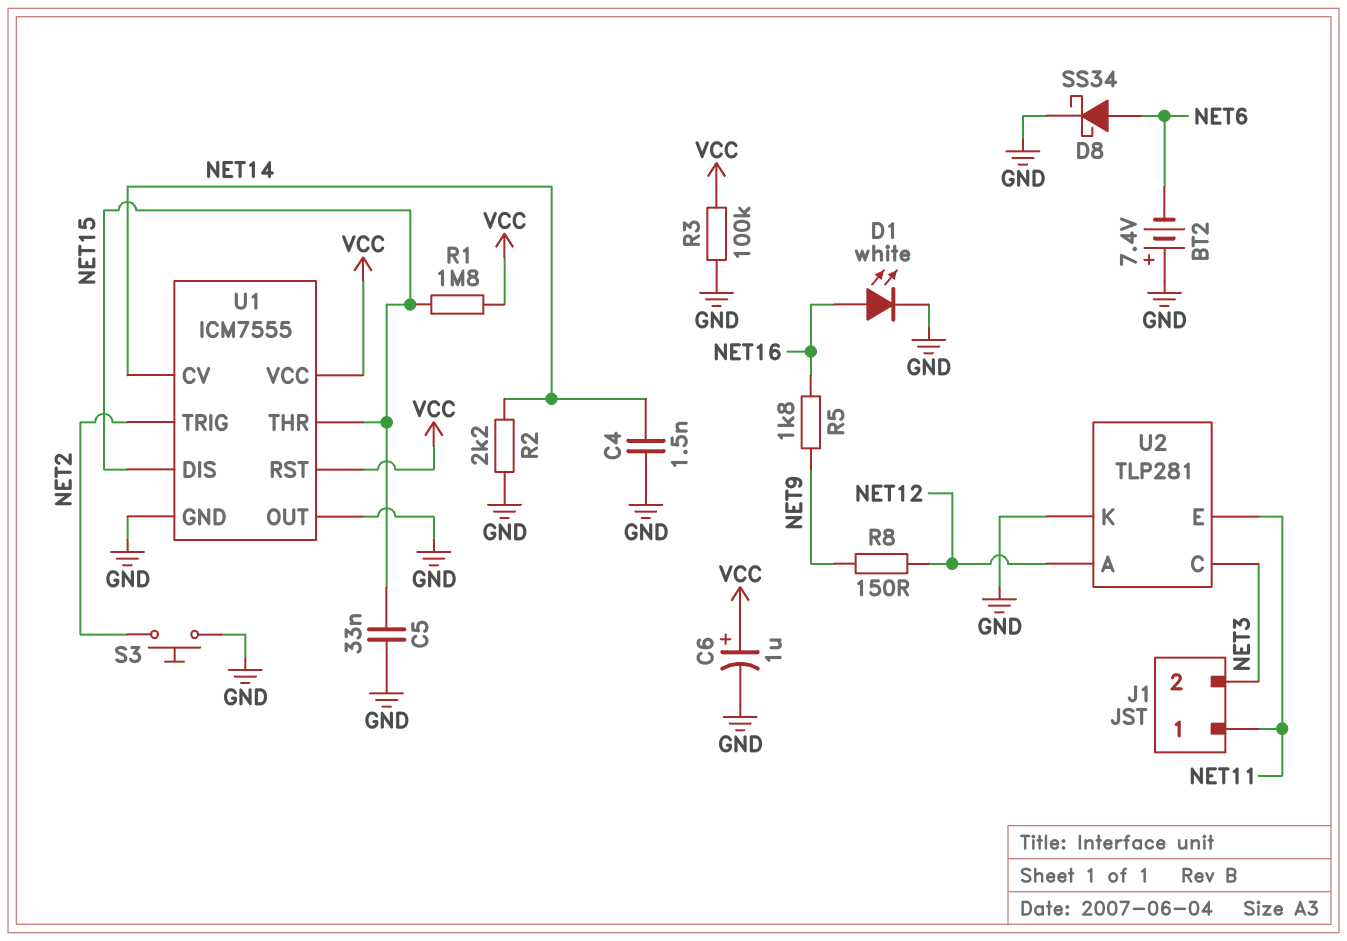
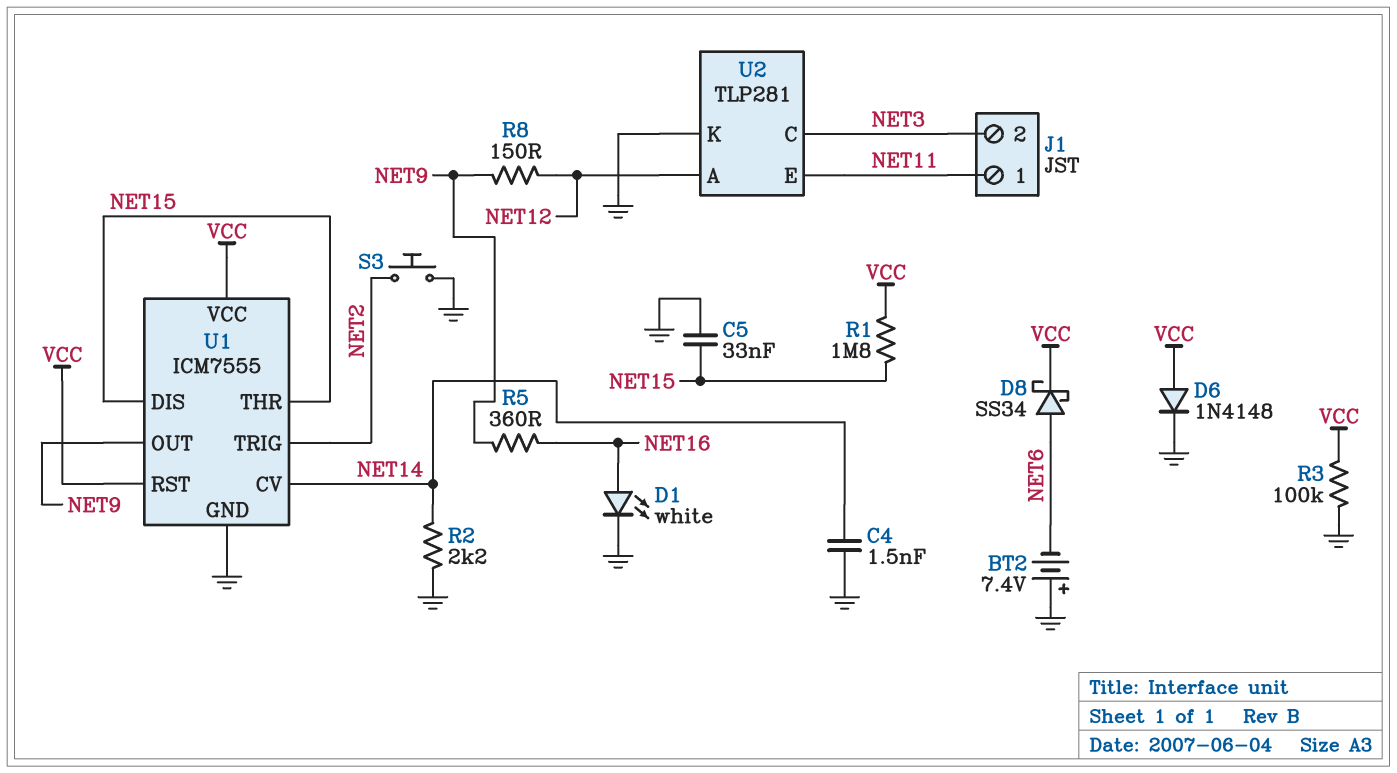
C6: 1uF (plus VCC, minus GND) -> none
D6: none -> diode 1N4148 (A VCC, K GND)
D8: schottky SS34 (A NET6, K GND) -> schottky SS34 (A NET6, K VCC)
R5: 1.8k (NET9, NET16) -> 360 (NET9, NET16)
U1 pin OUT: GND -> NET9

